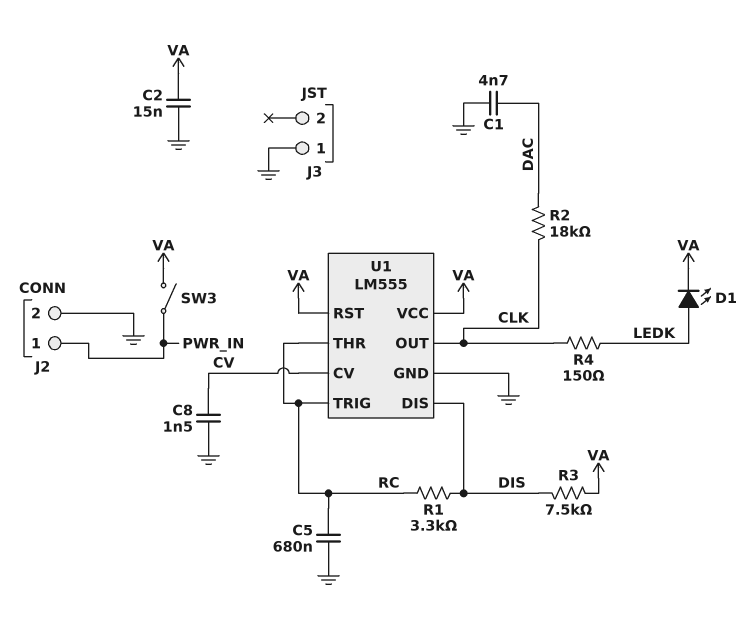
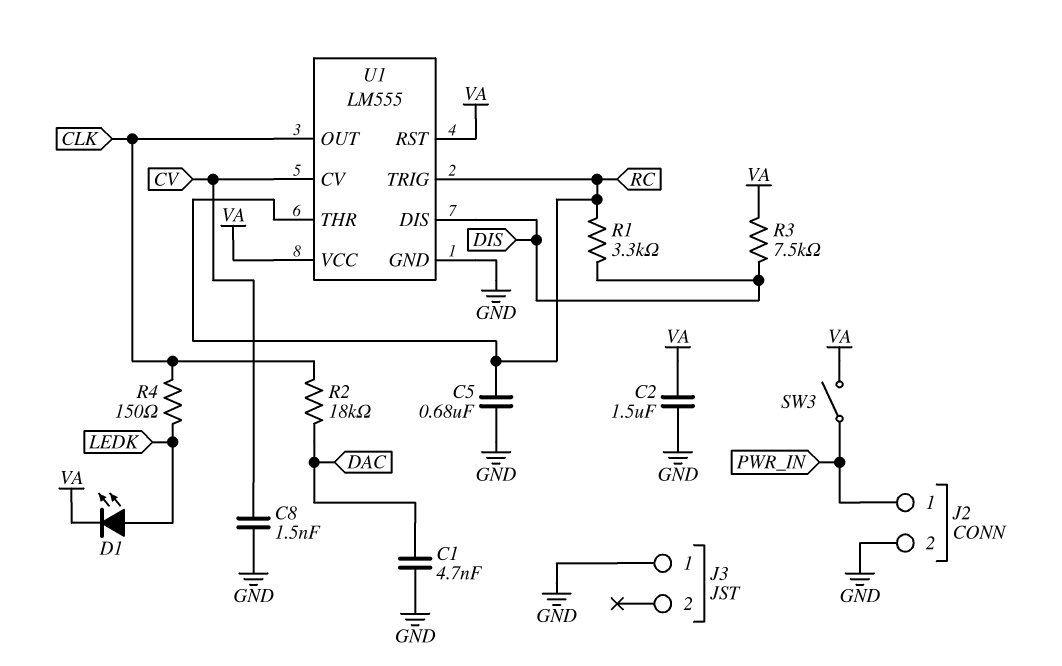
C2: 15nF (GND, VA) -> 1.5uF (GND, VA)

